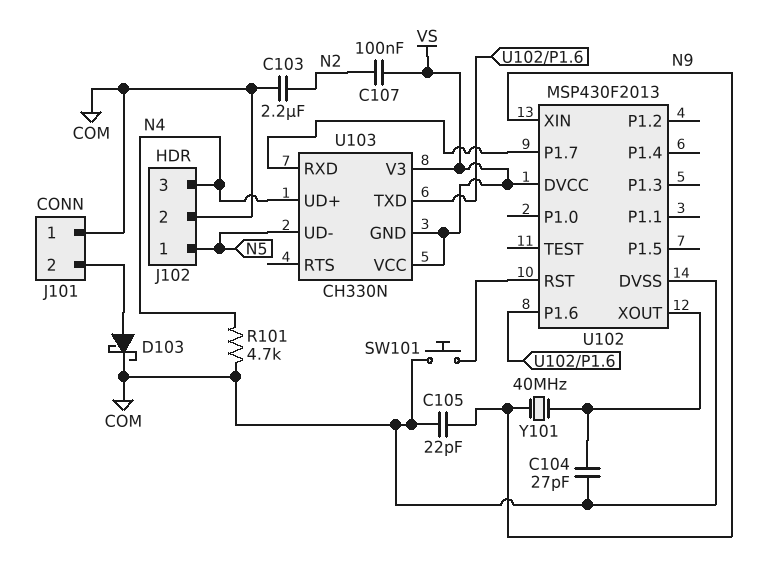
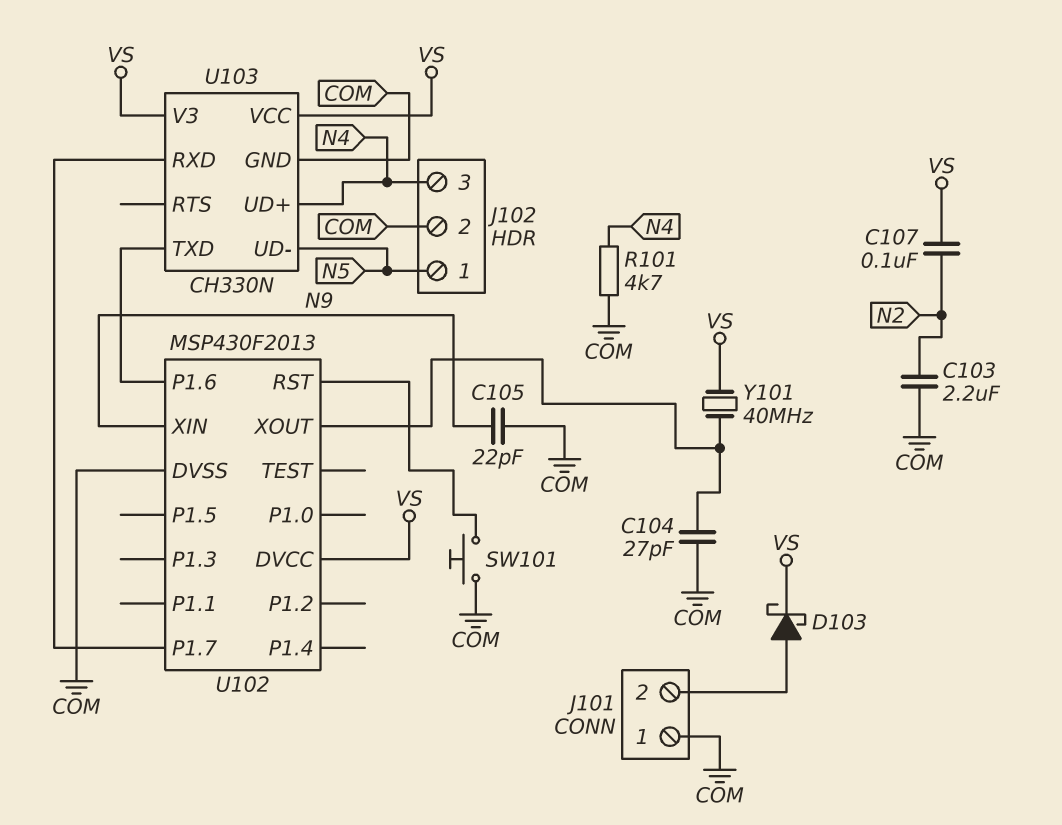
D103: schottky (A J101/2, K COM) -> schottky (A J101/2, K VS)
U103 pin GND: VS -> COM
Y101: 40MHz (N9, U102/XOUT) -> 40MHz (U102/XOUT, VS)

